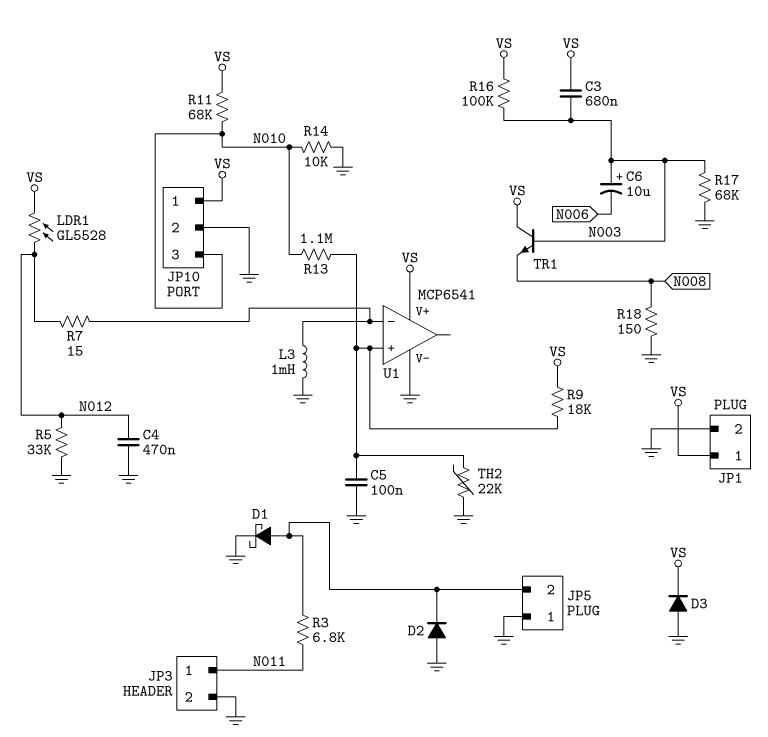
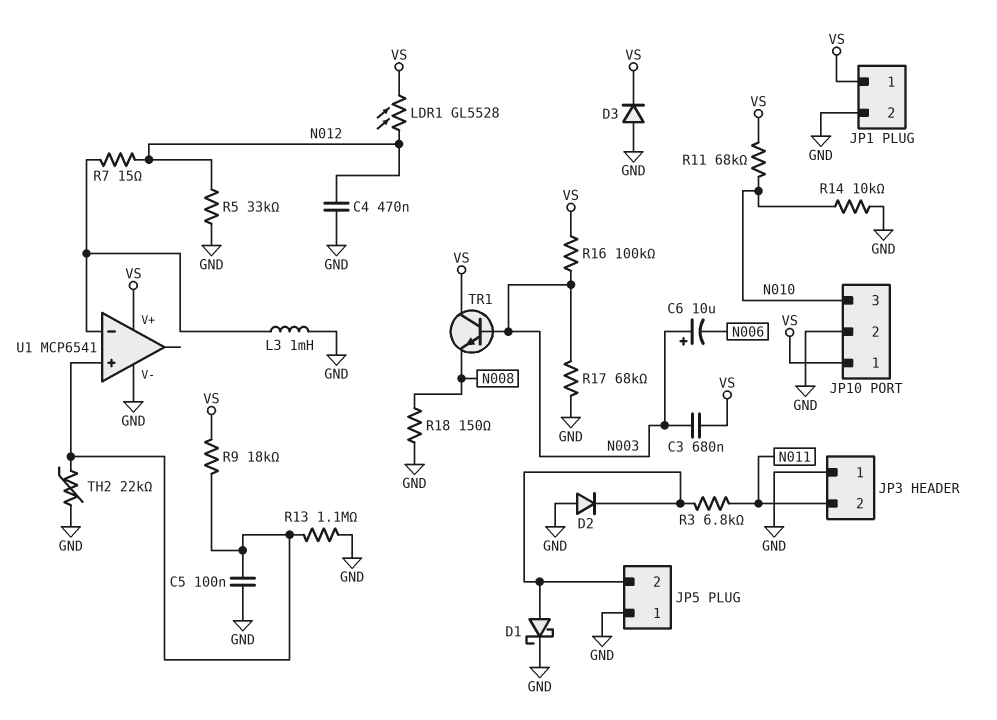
JP3 pin 1: N011 -> GND
JP3 pin 2: GND -> N011
R13: 1.1M (N010, U1/in+) -> 1.1M (GND, U1/in+)

